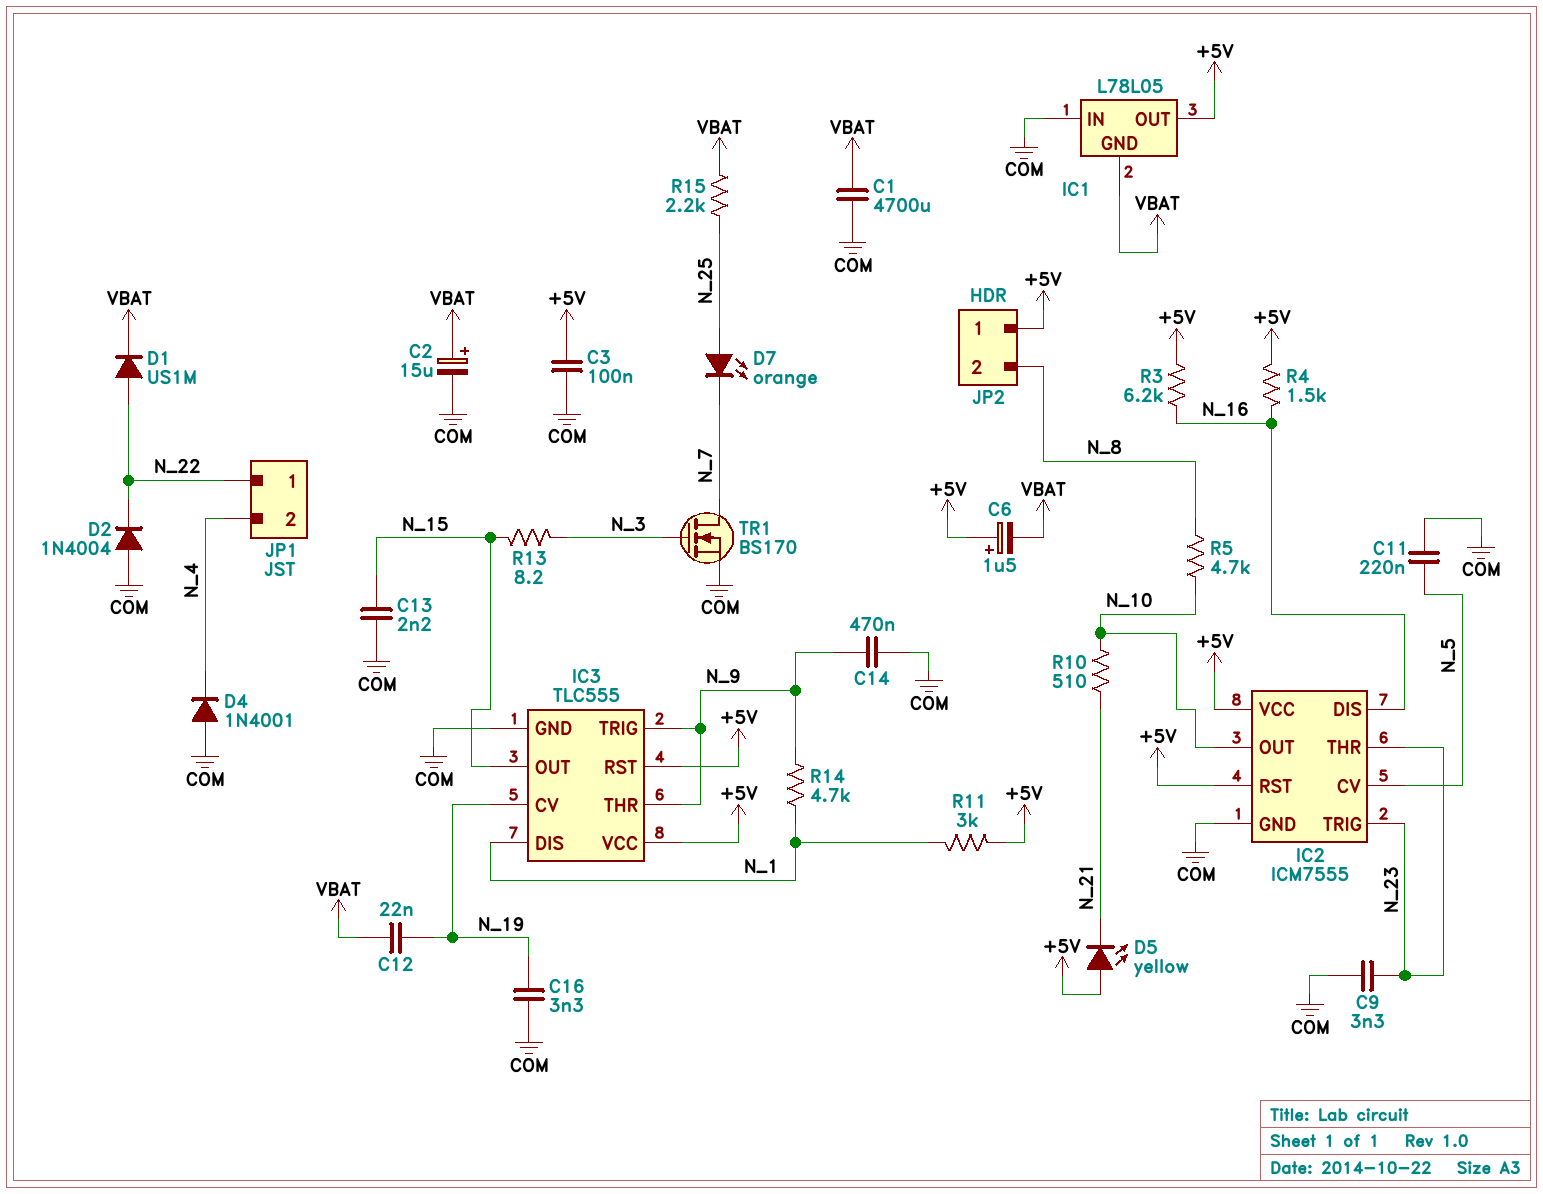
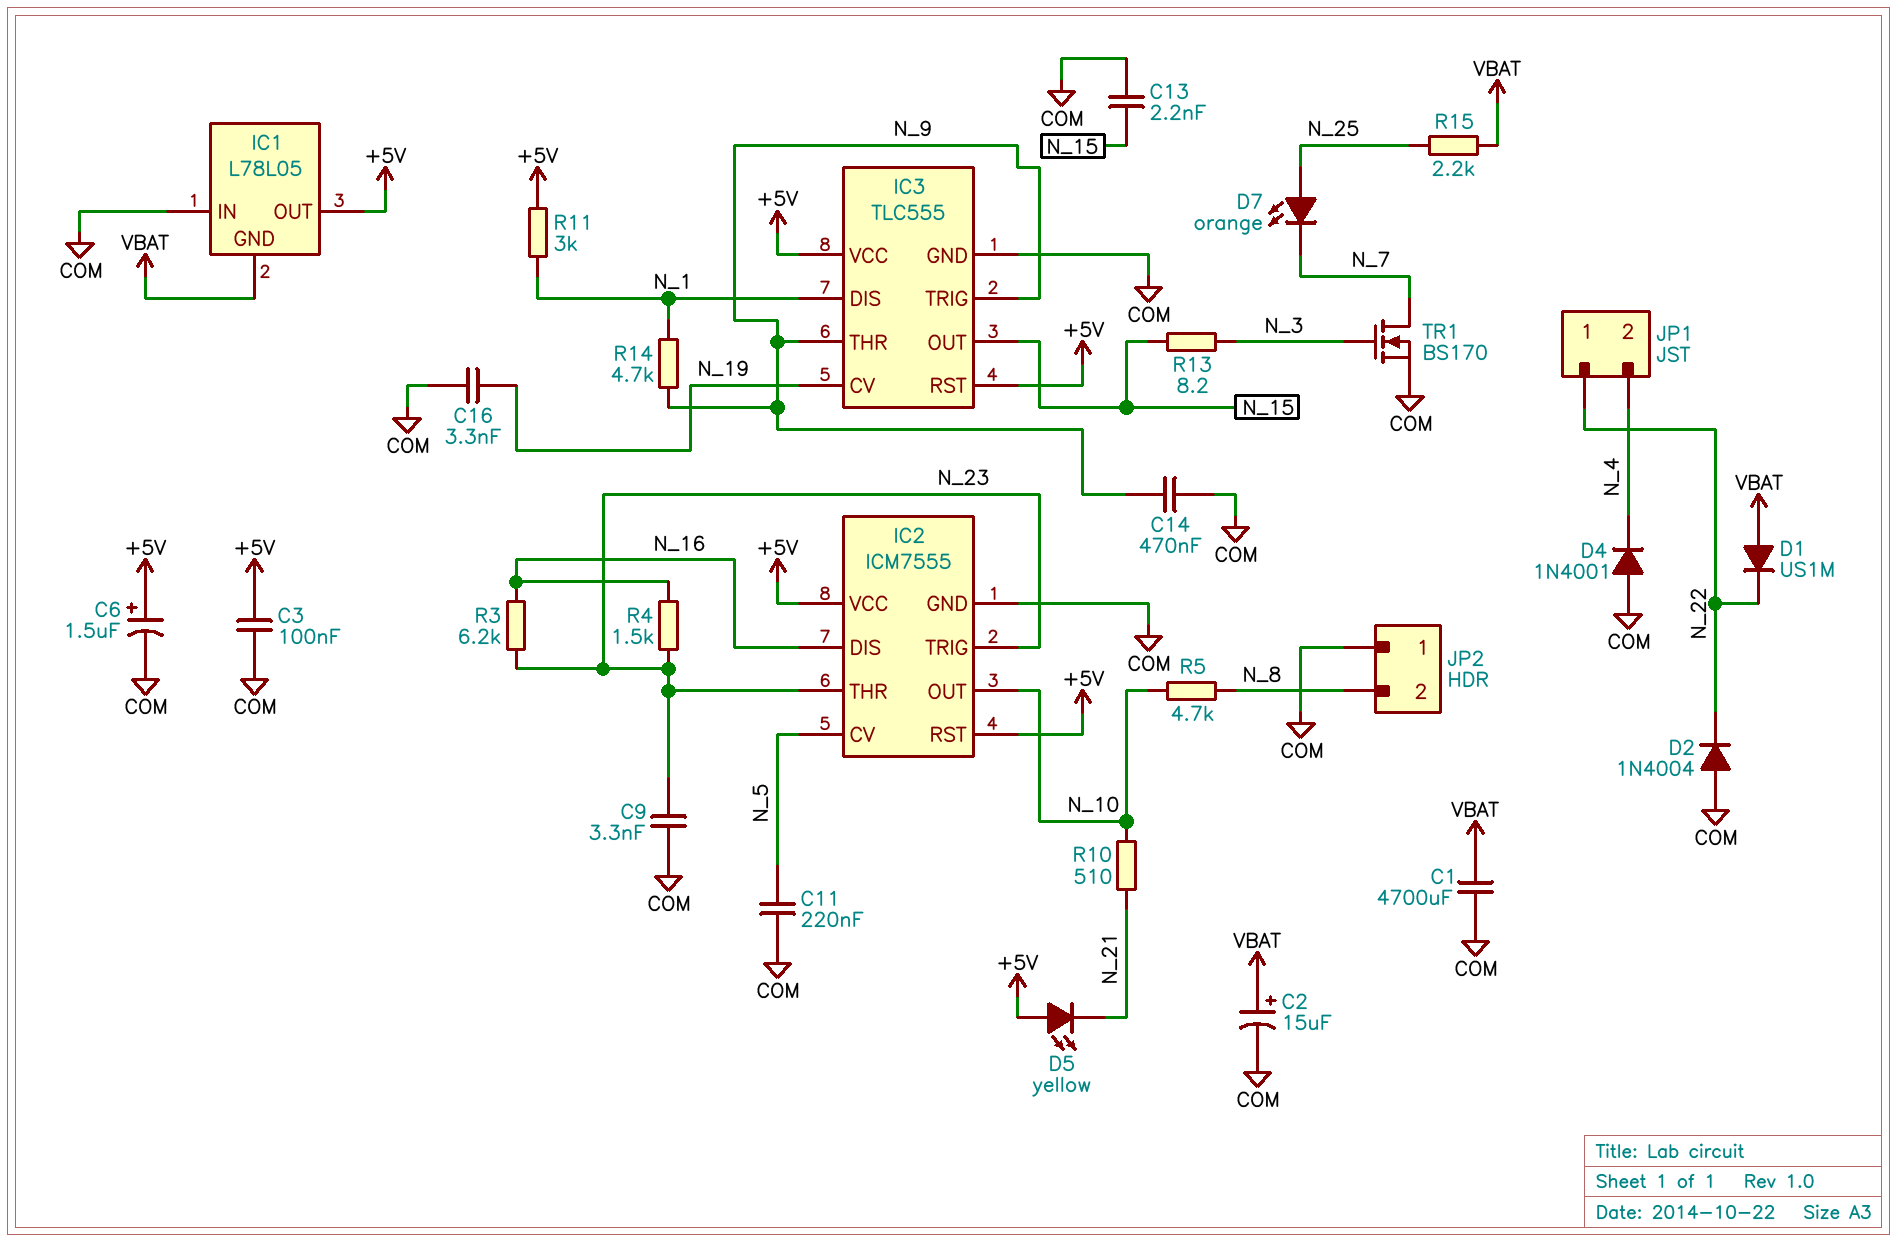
C6: 1.5uF (plus +5V, minus VBAT) -> 1.5uF (plus +5V, minus COM)
C12: 22nF (N_19, VBAT) -> none
D1: diode US1M (A N_22, K VBAT) -> diode US1M (A VBAT, K N_22)
JP2 pin 1: +5V -> COM
R3: 6.2k (+5V, N_16) -> 6.2k (N_16, N_23)
R4: 1.5k (+5V, N_16) -> 1.5k (N_16, N_23)

